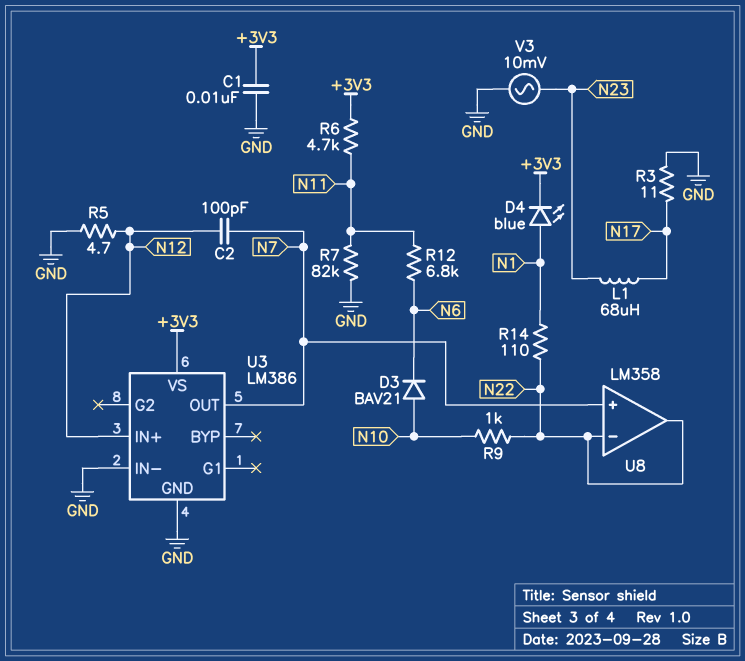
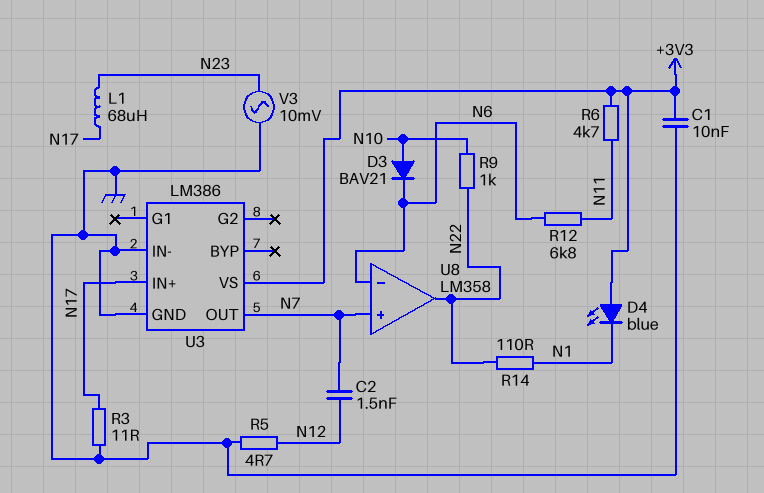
C2: 100pF (N7, N12) -> 1.5nF (N7, N12)
D4: LED blue (A N1, K +3V3) -> LED blue (A +3V3, K N1)
R7: 82k (GND, N11) -> none
U3 pin IN+: N12 -> N17
U8 pin in-: N22 -> N6

